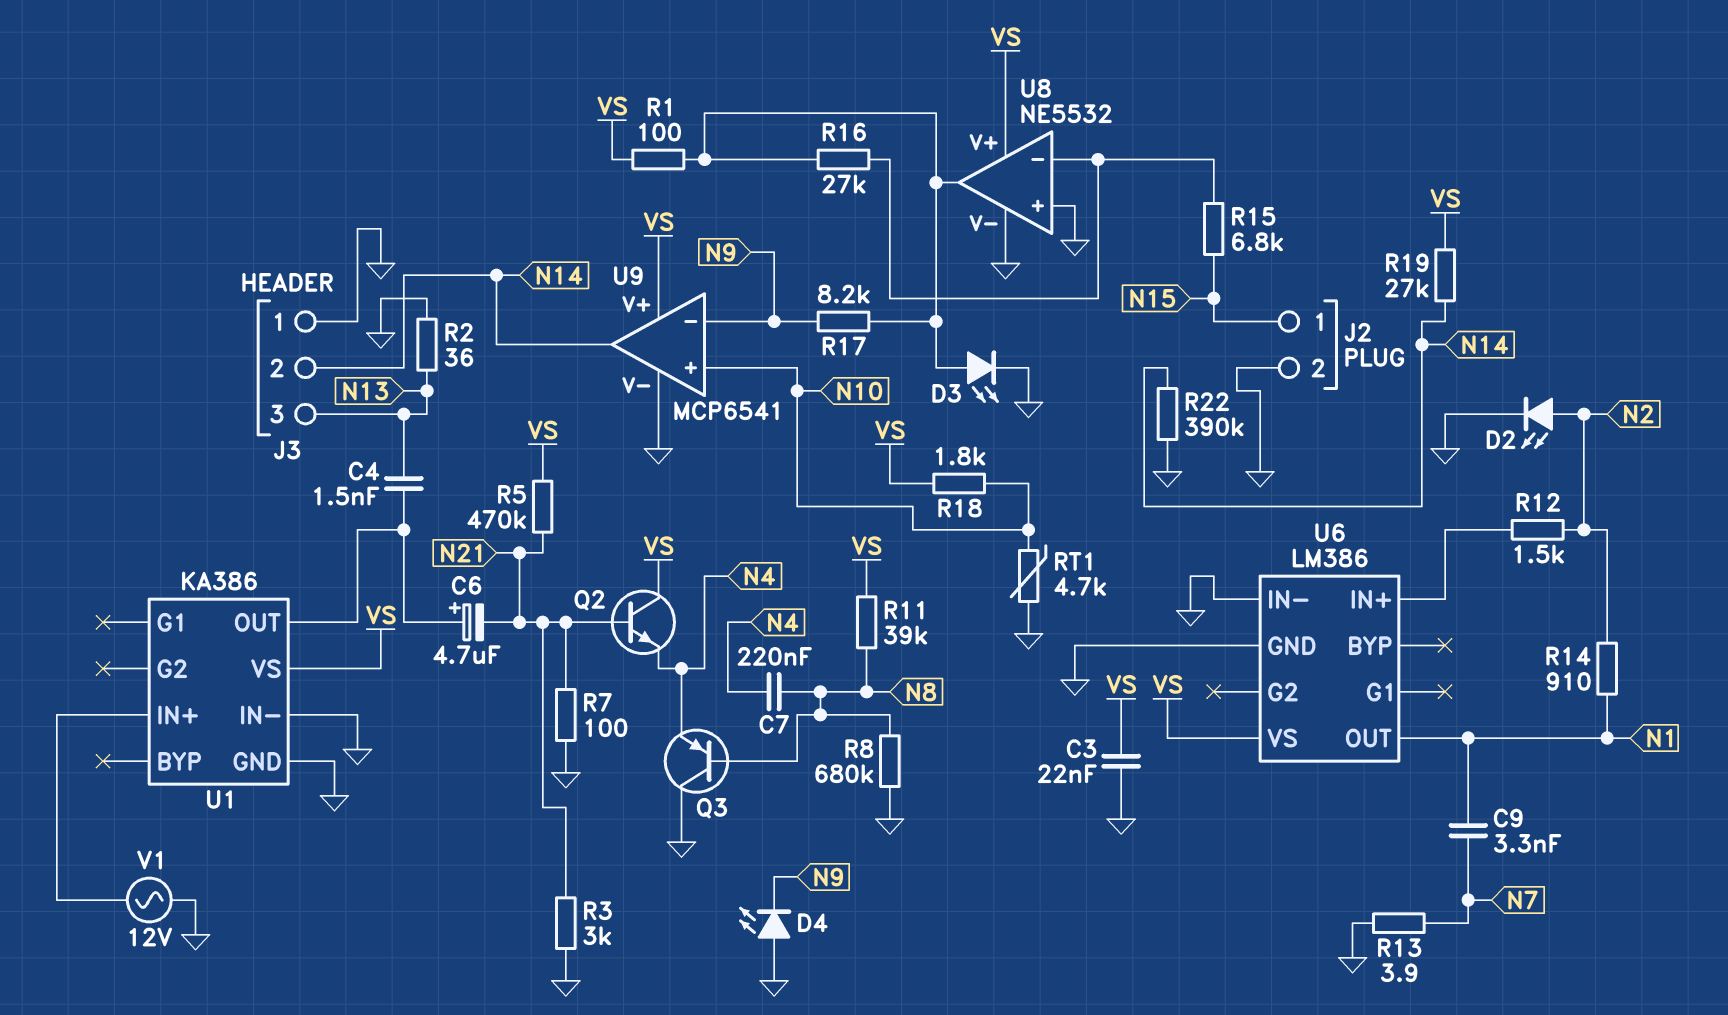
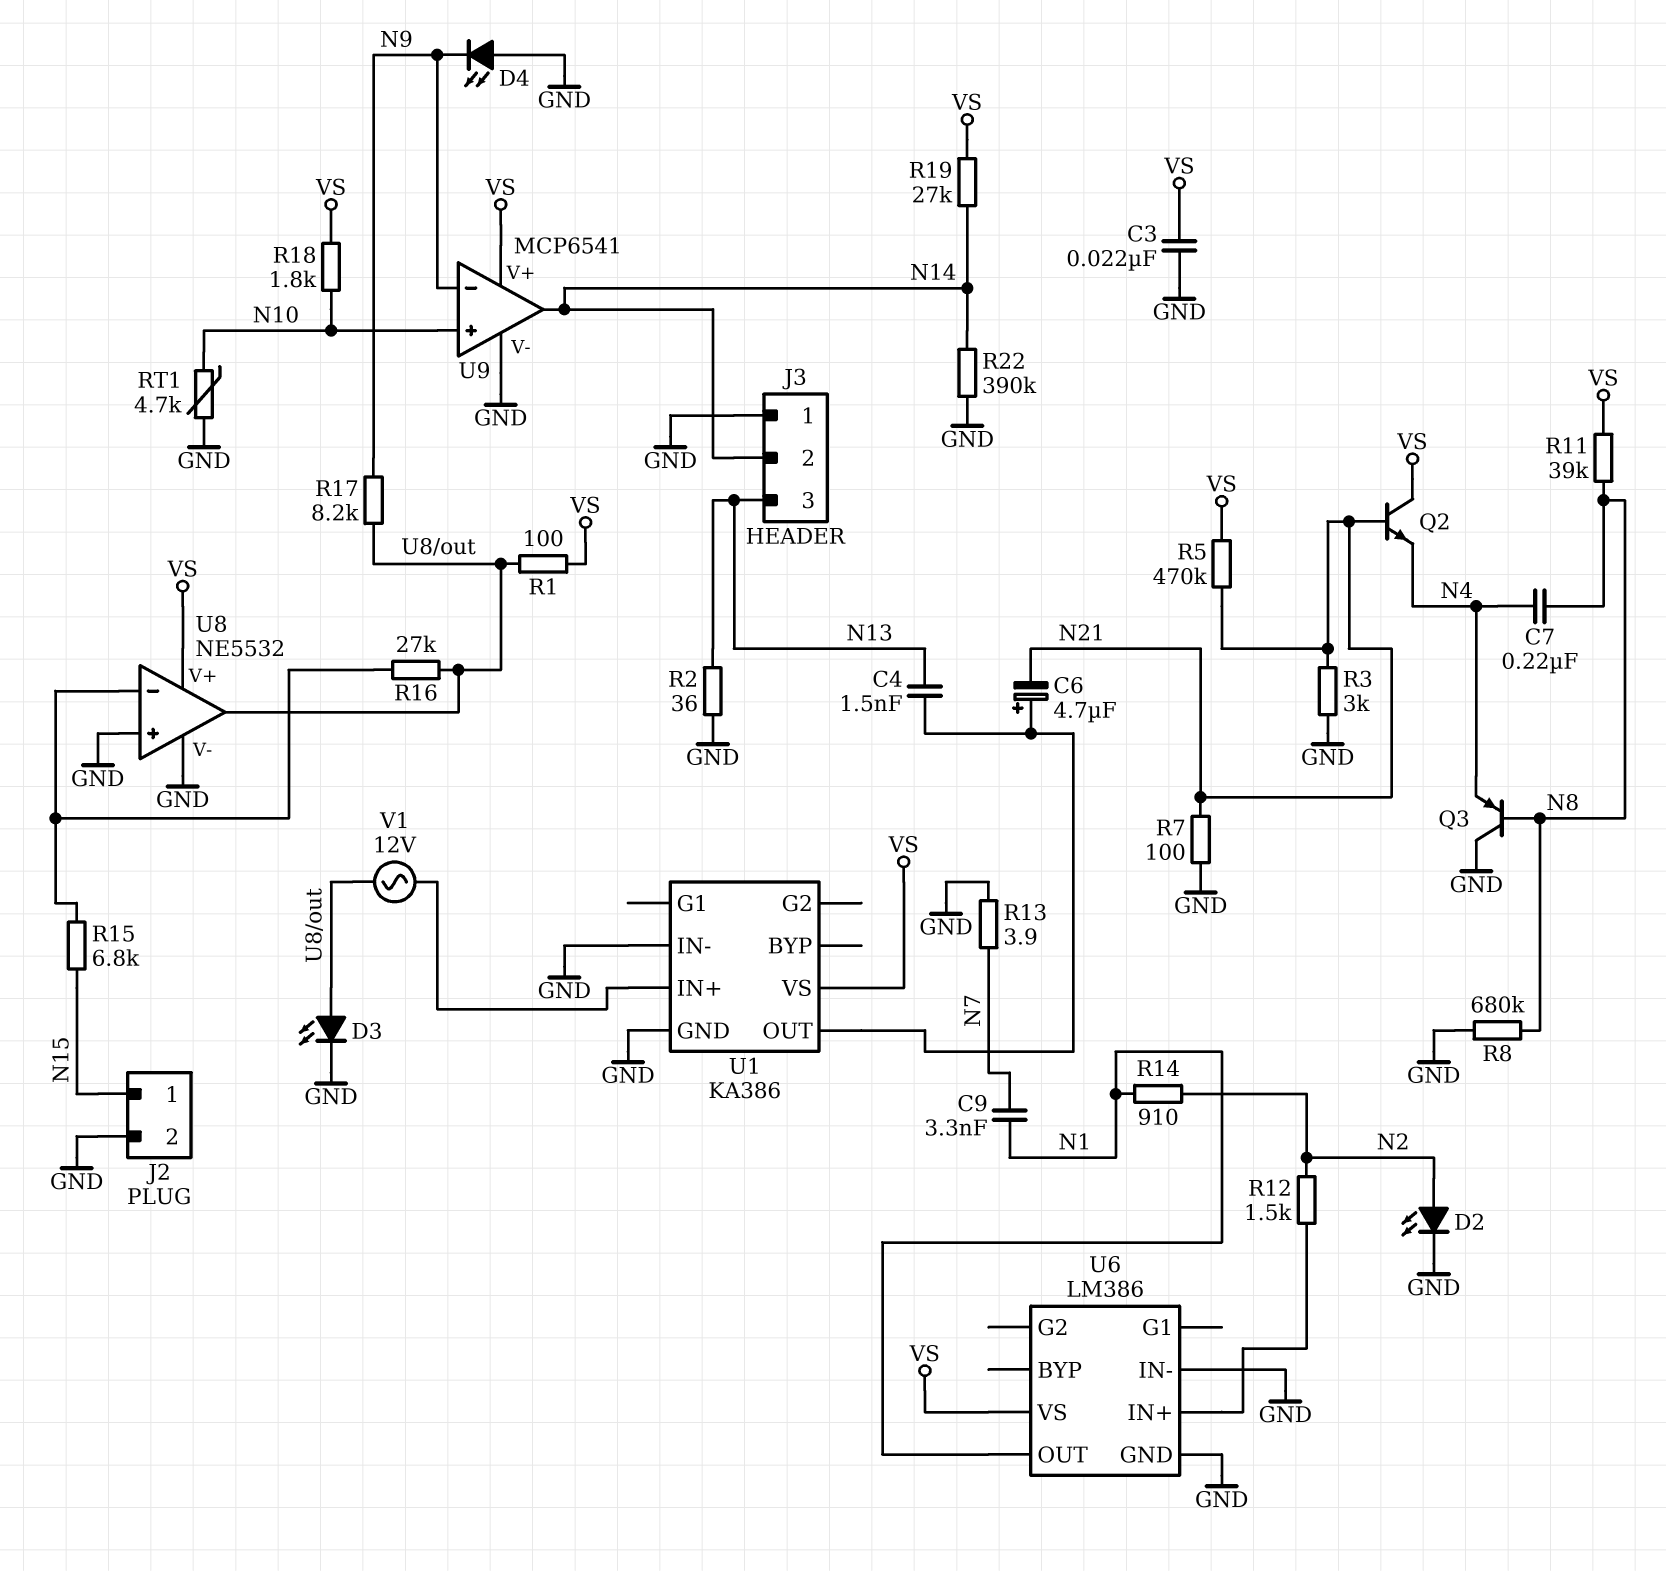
V1: AC 12V (GND, U1/IN+) -> AC 12V (U1/IN+, U8/out)

